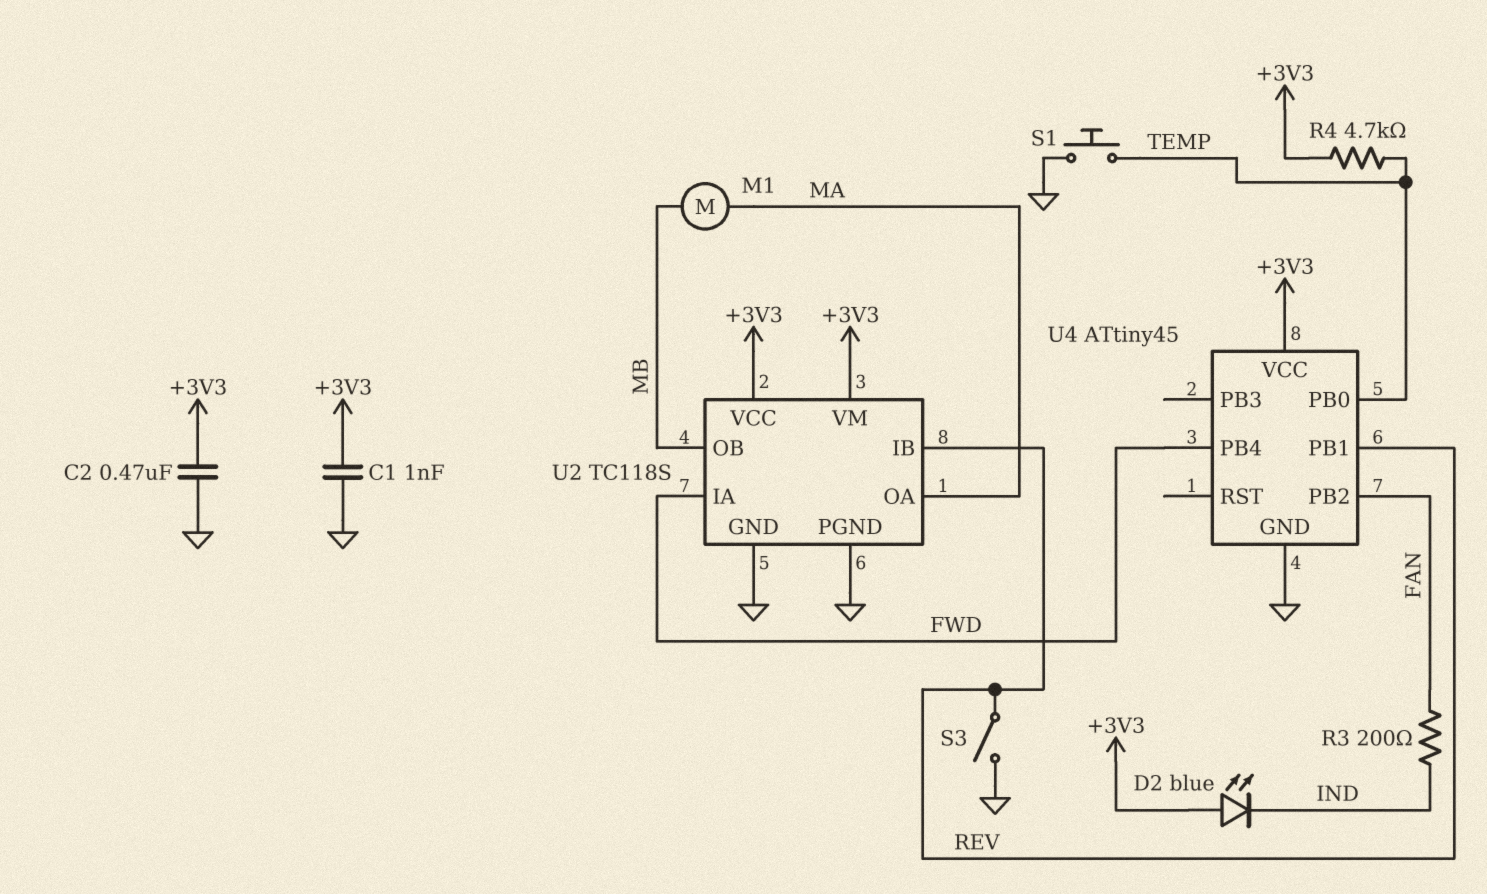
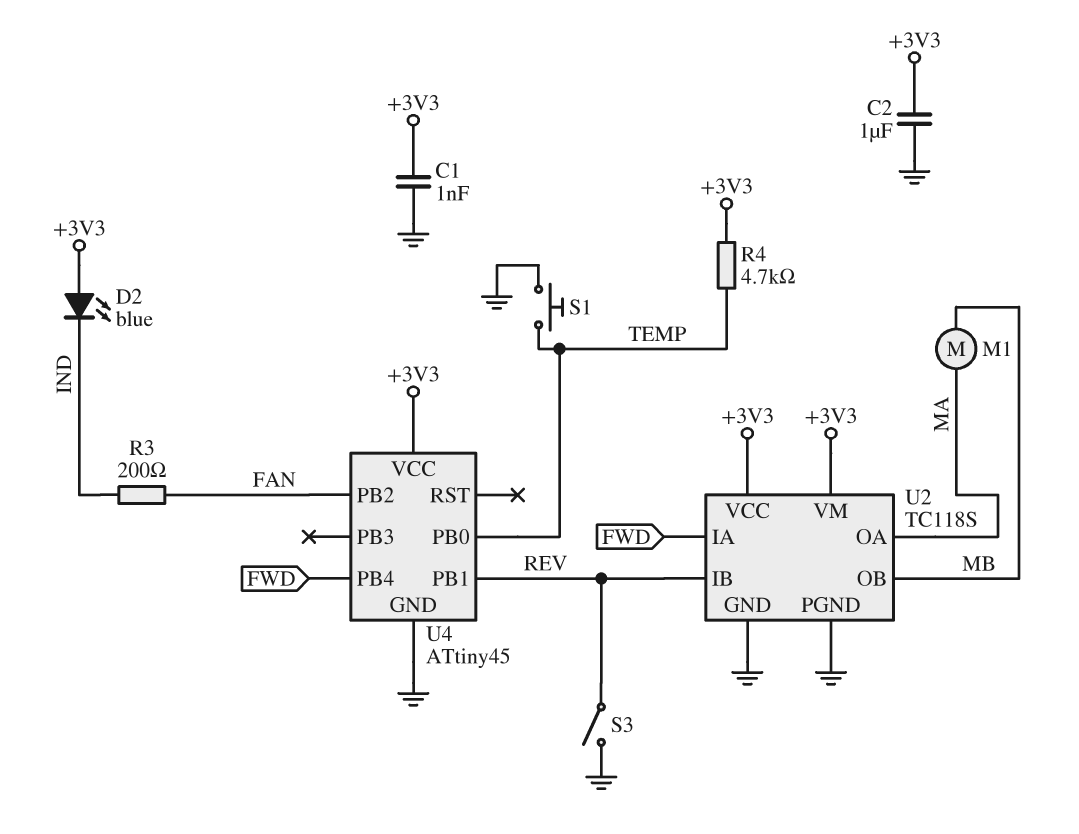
C2: 470nF (+3V3, GND) -> 1uF (+3V3, GND)

